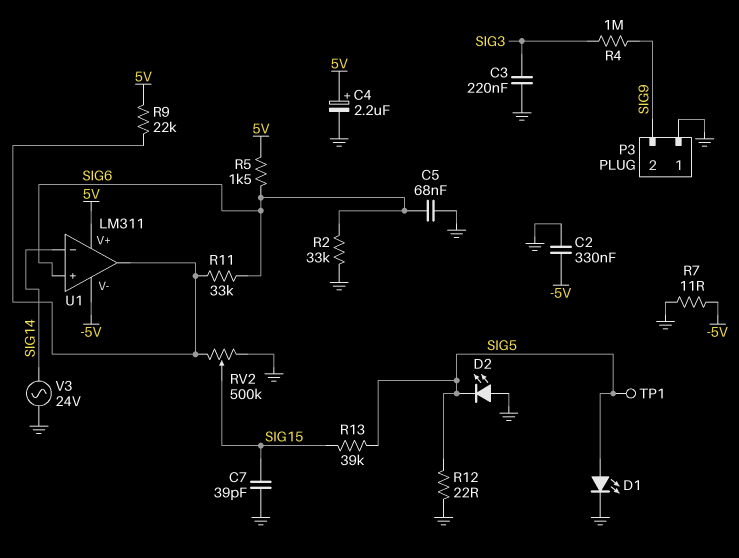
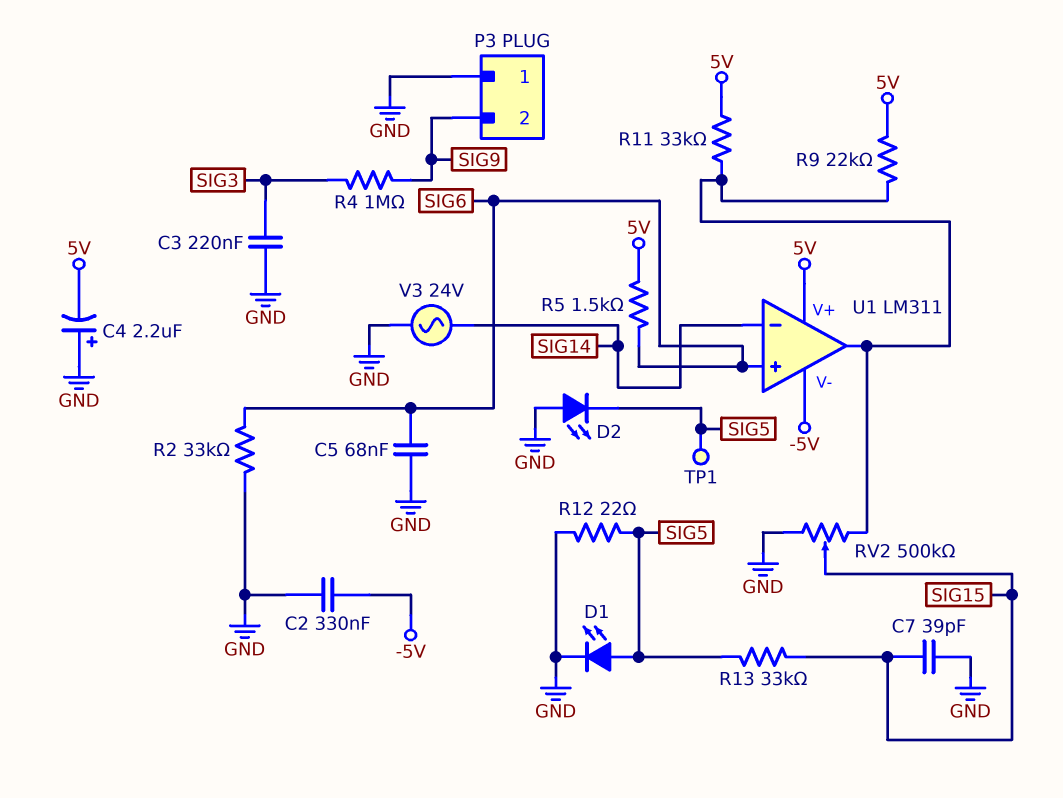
C4: 2.2uF (plus 5V, minus GND) -> 2.2uF (plus GND, minus 5V)
R7: 11 (-5V, GND) -> none
R11: 33k (SIG6, U1/out) -> 33k (5V, U1/out)
R13: 39k (SIG5, SIG15) -> 33k (SIG5, SIG15)

